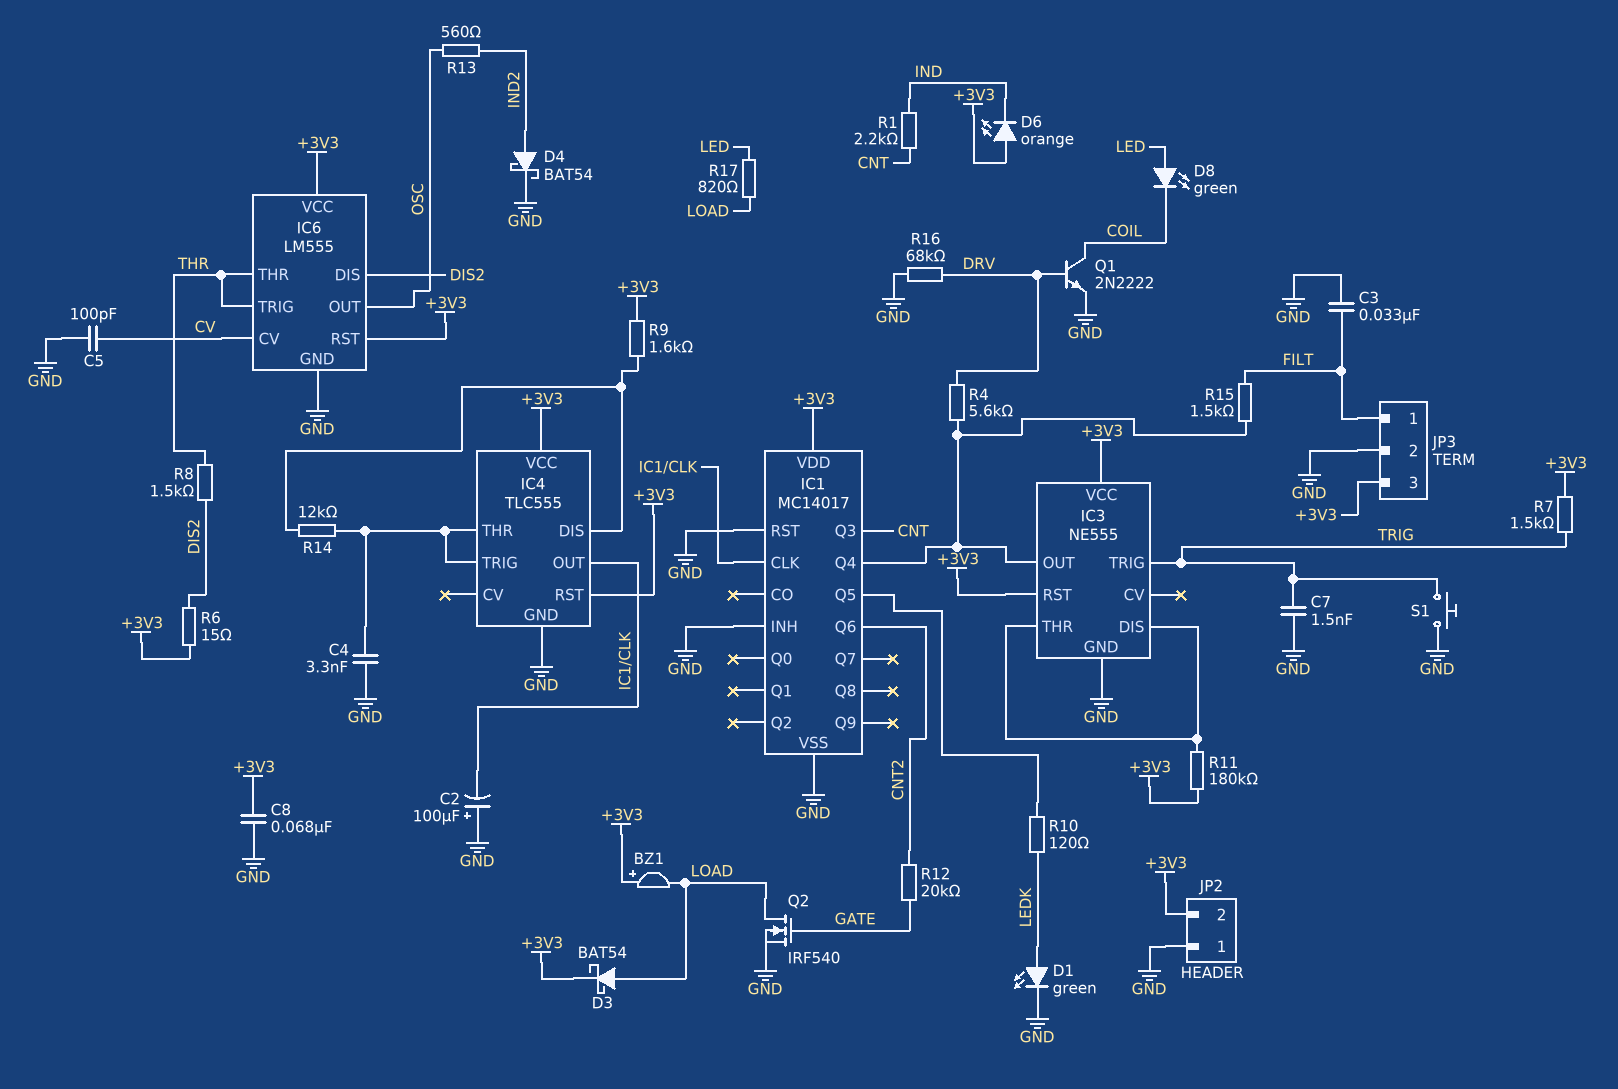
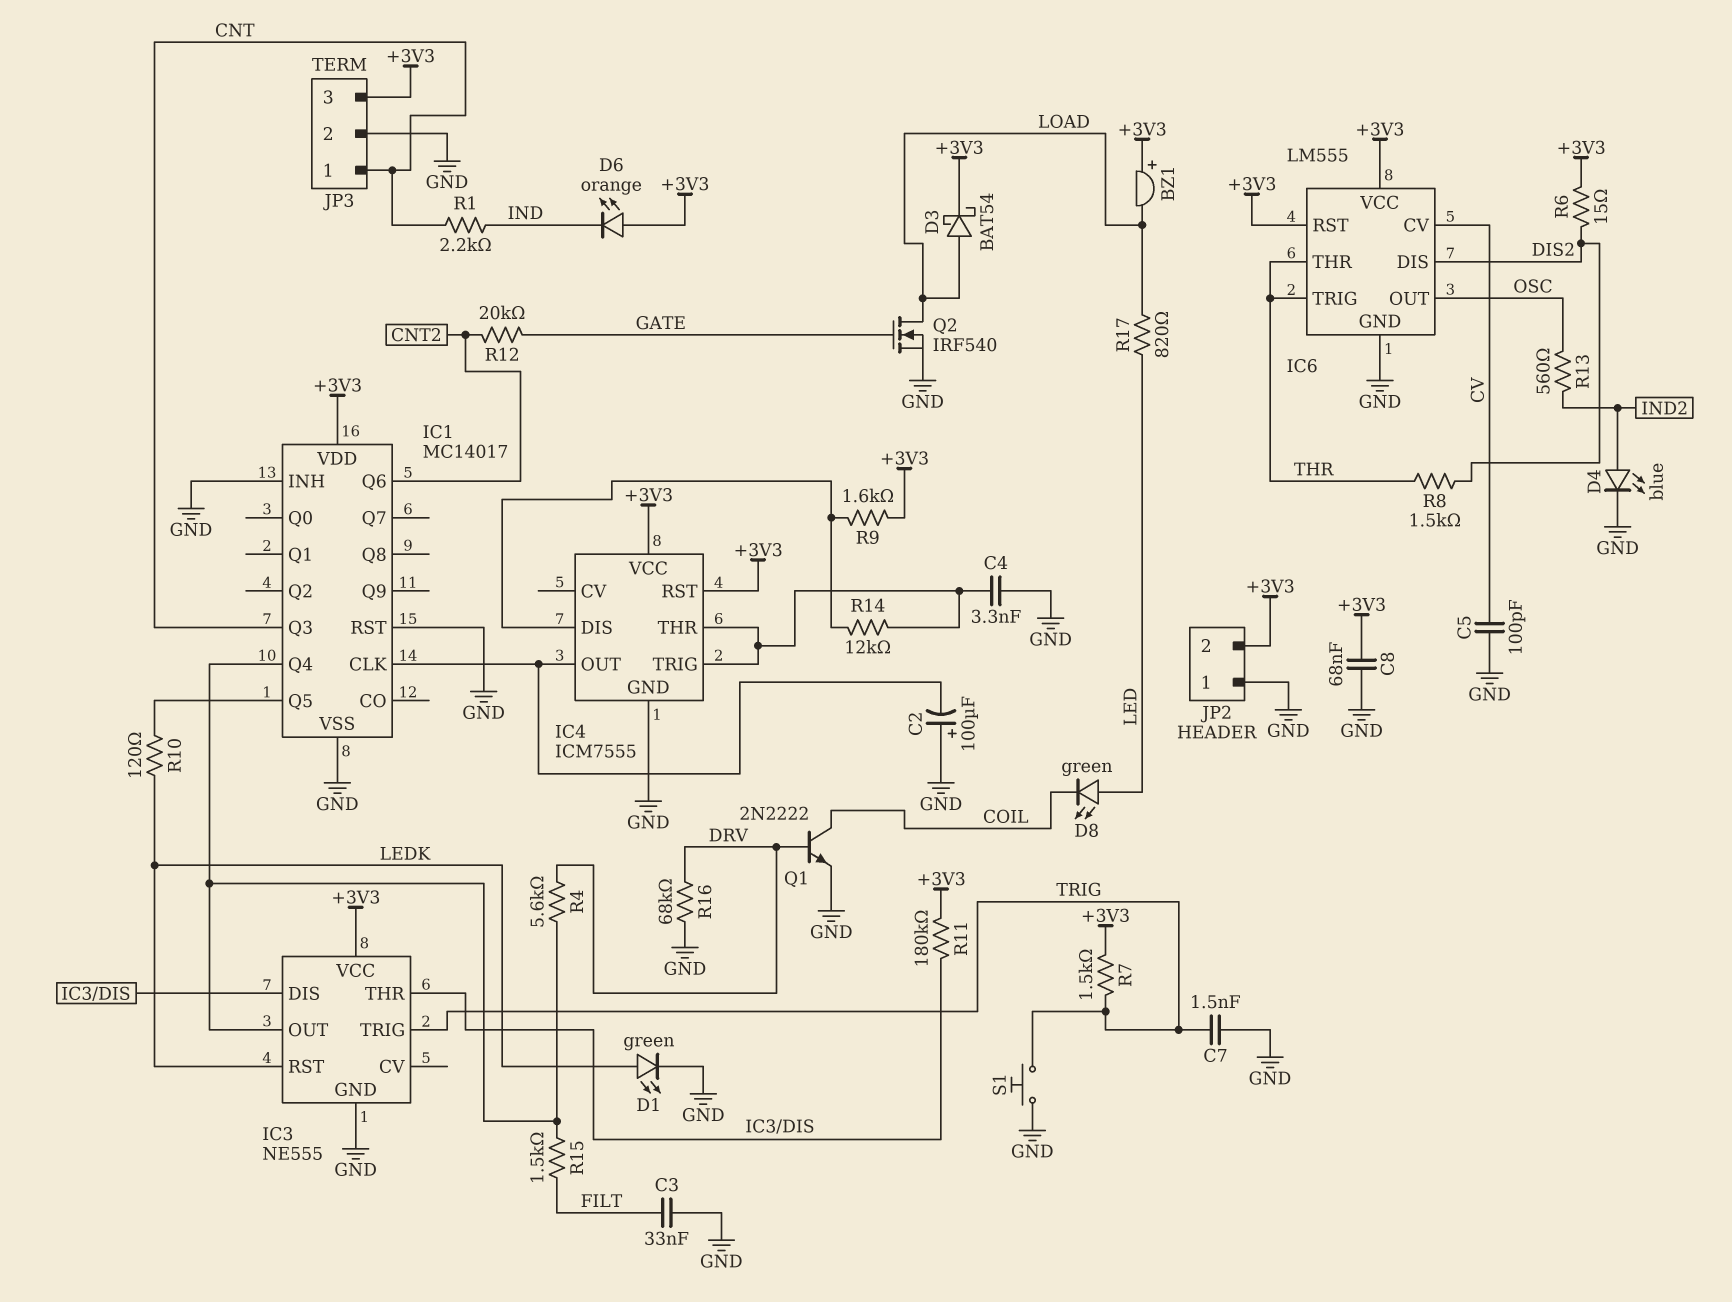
D4: schottky BAT54 (A IND2, K GND) -> LED blue (A IND2, K GND)
IC3 pin RST: +3V3 -> LEDK
IC4: TLC555 -> ICM7555
JP3 pin 1: FILT -> CNT

